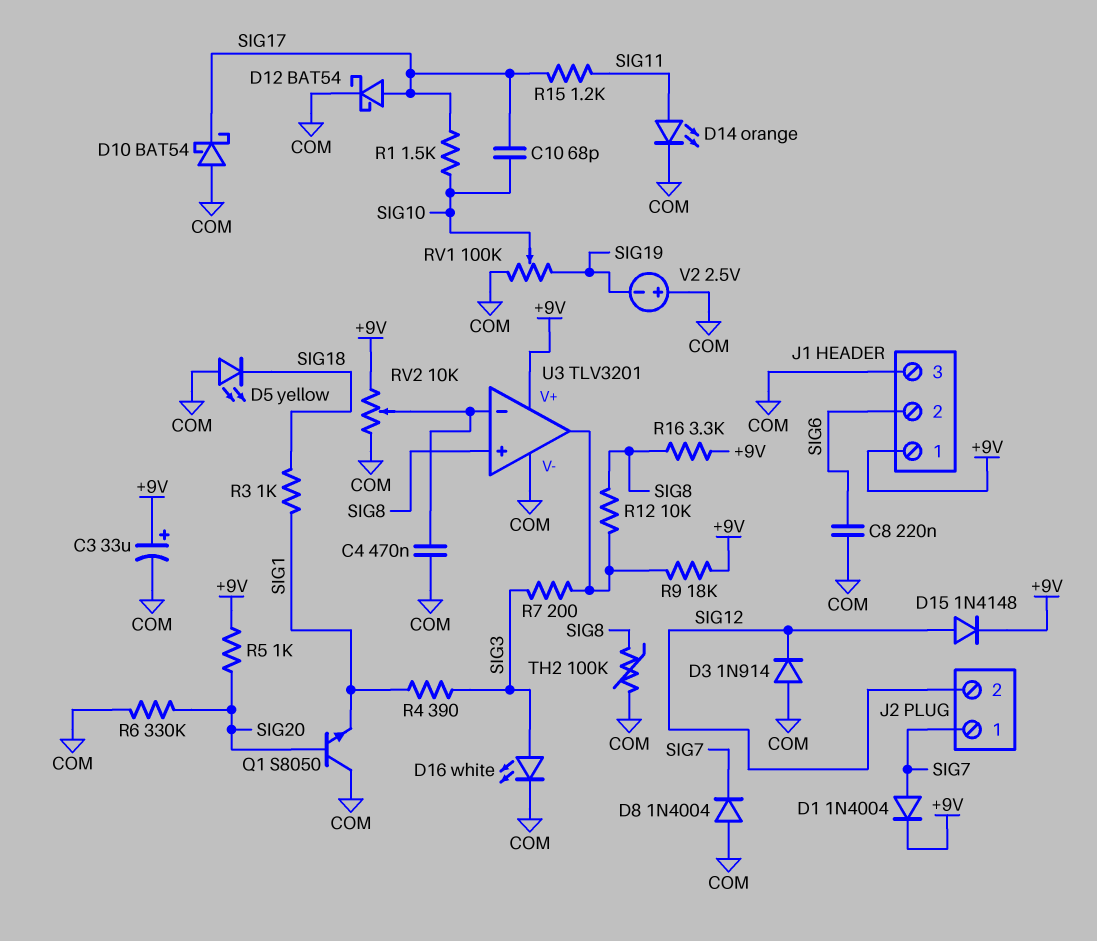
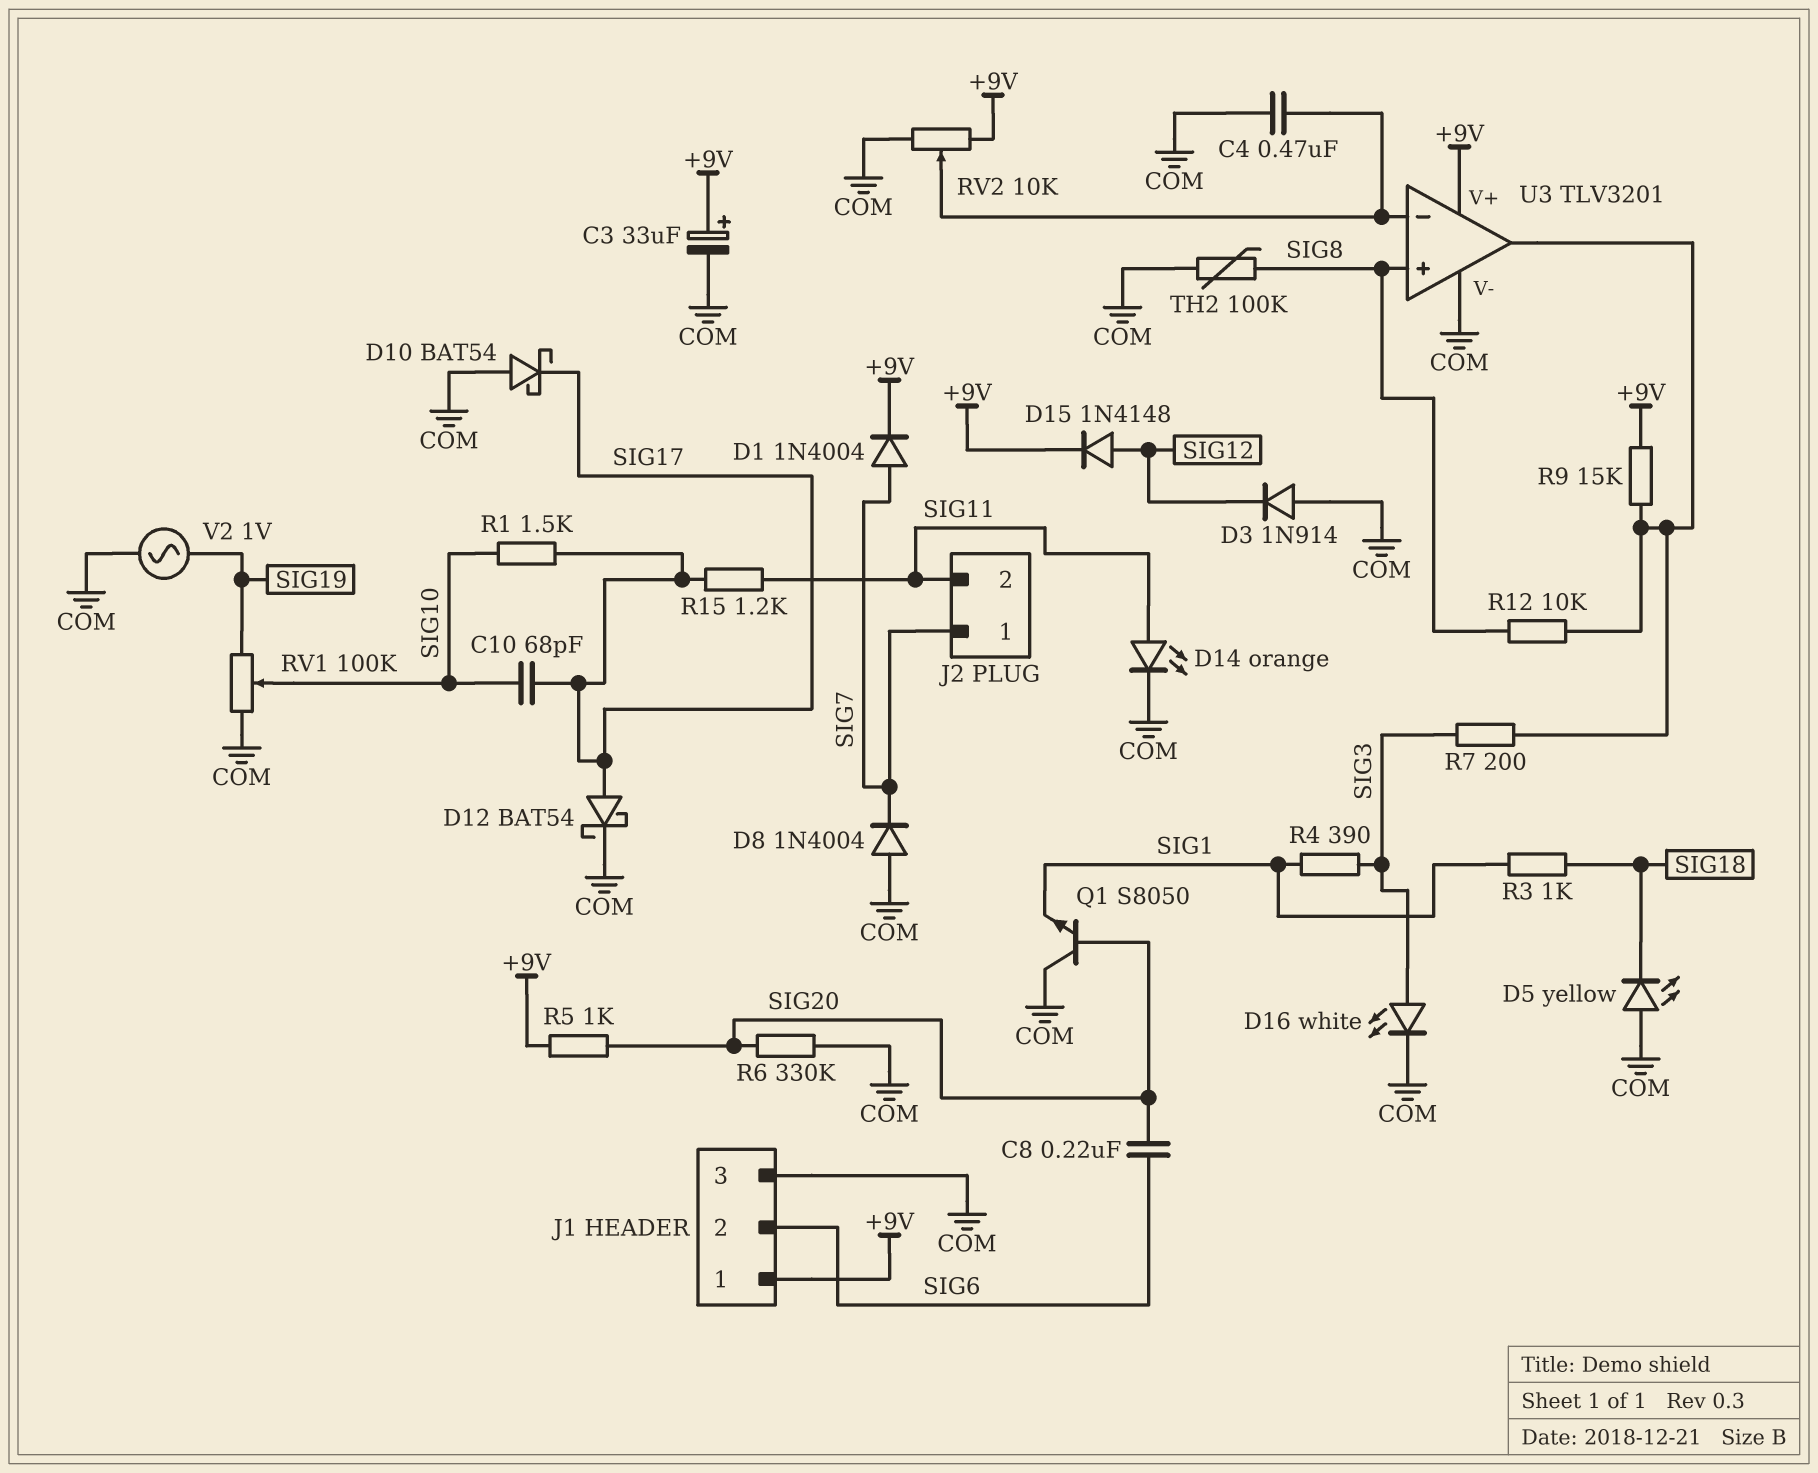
C8: 220nF (COM, SIG6) -> 220nF (SIG6, SIG20)
J2 pin 2: SIG12 -> SIG11
R9: 18k (+9V, U3/out) -> 15k (+9V, U3/out)
R16: 3.3k (+9V, SIG8) -> none
V2: 2.5V (plus COM, minus SIG19) -> AC 1V (COM, SIG19)

